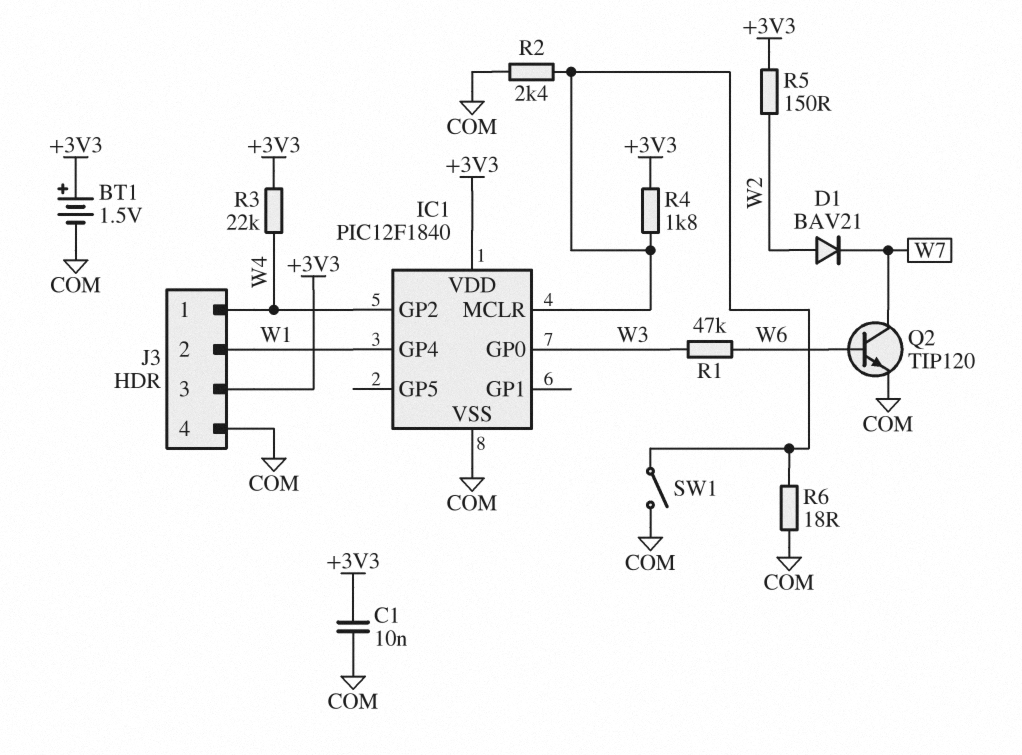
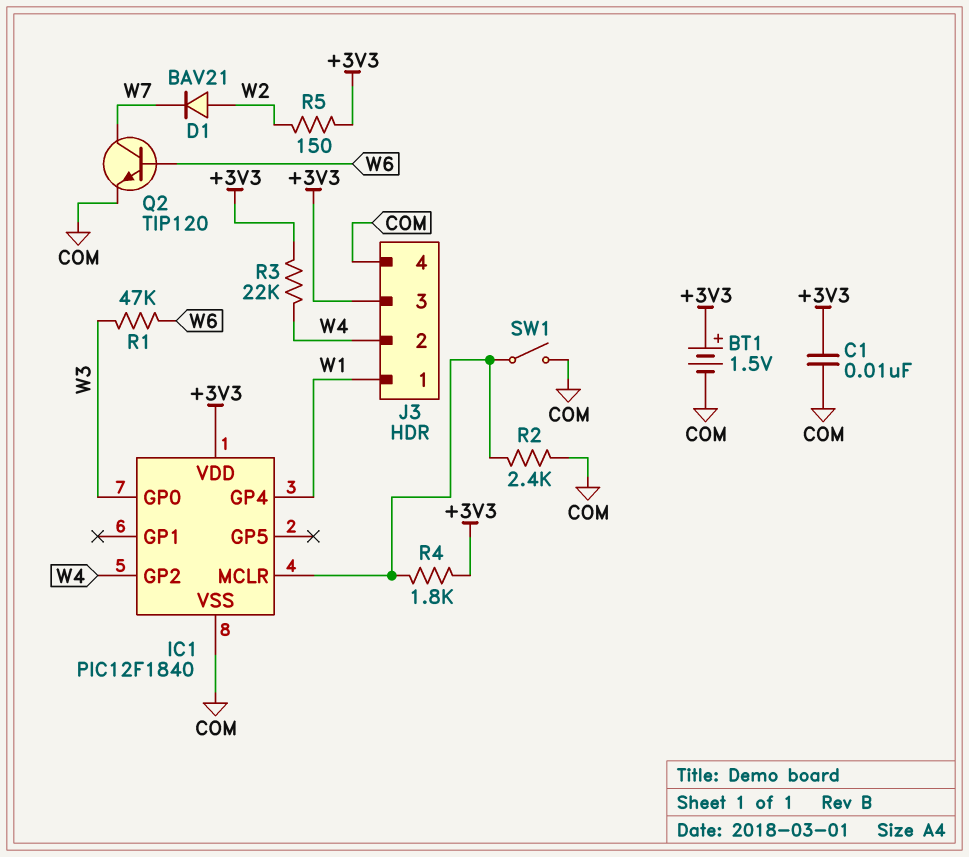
J3 pin 1: W4 -> W1
J3 pin 2: W1 -> W4
R6: 18 (COM, IC1/MCLR) -> none

